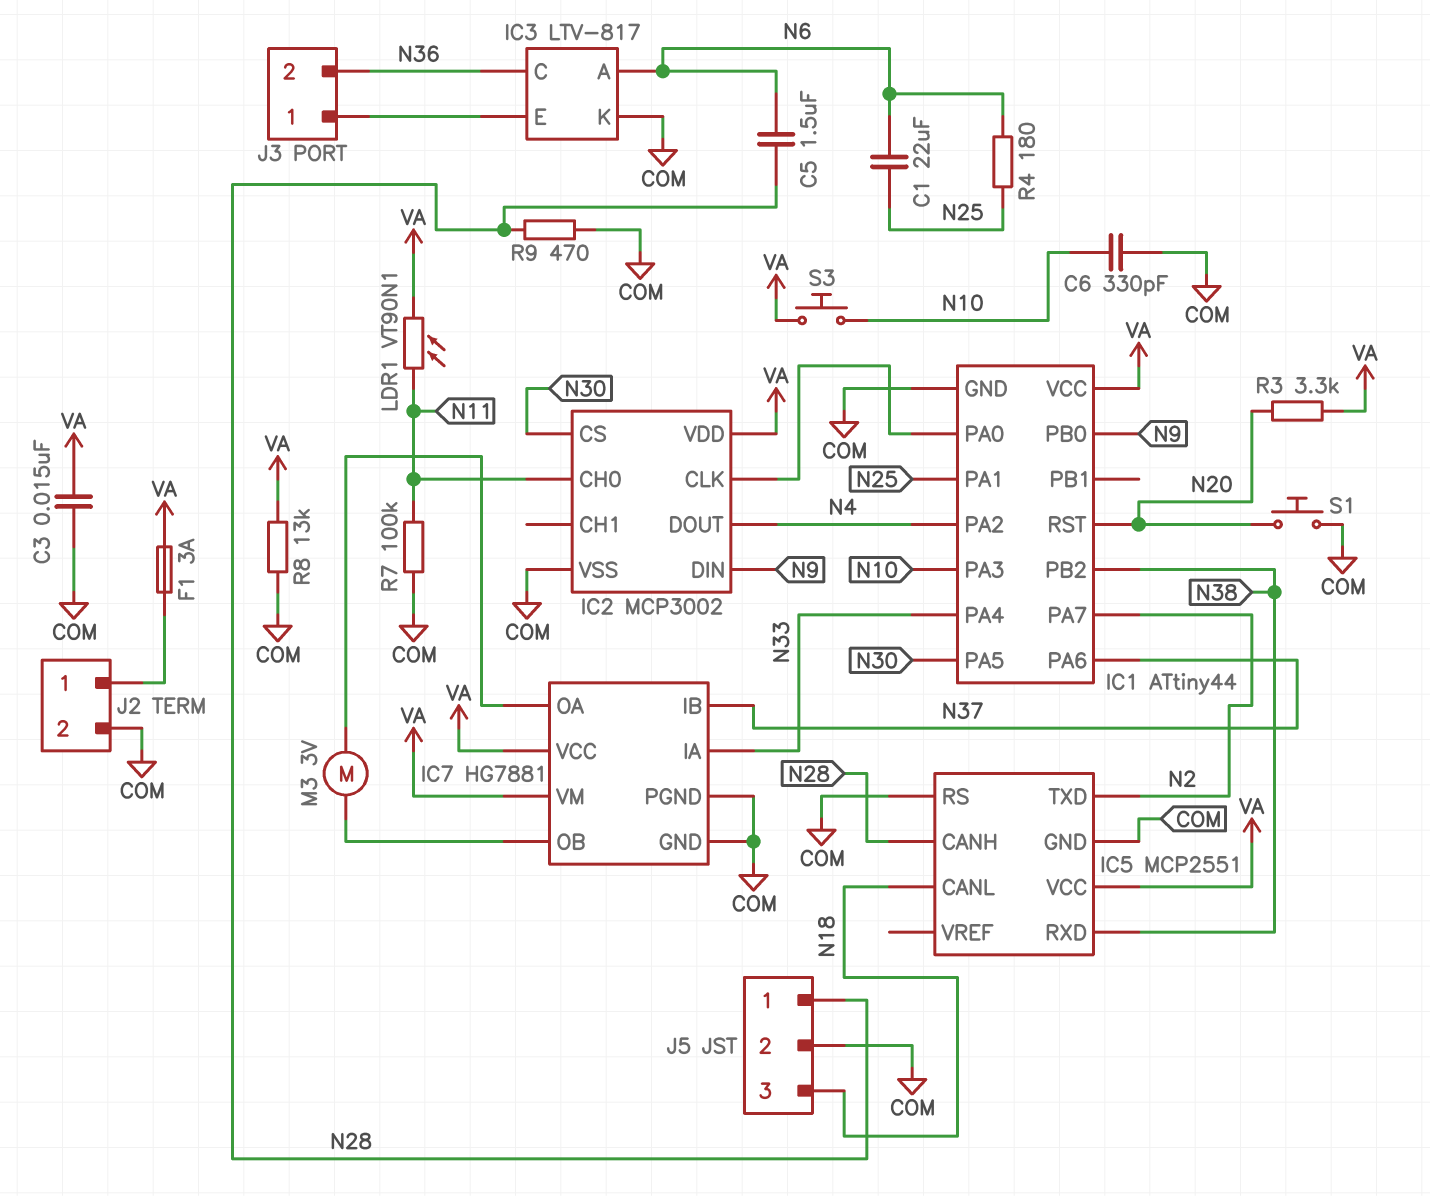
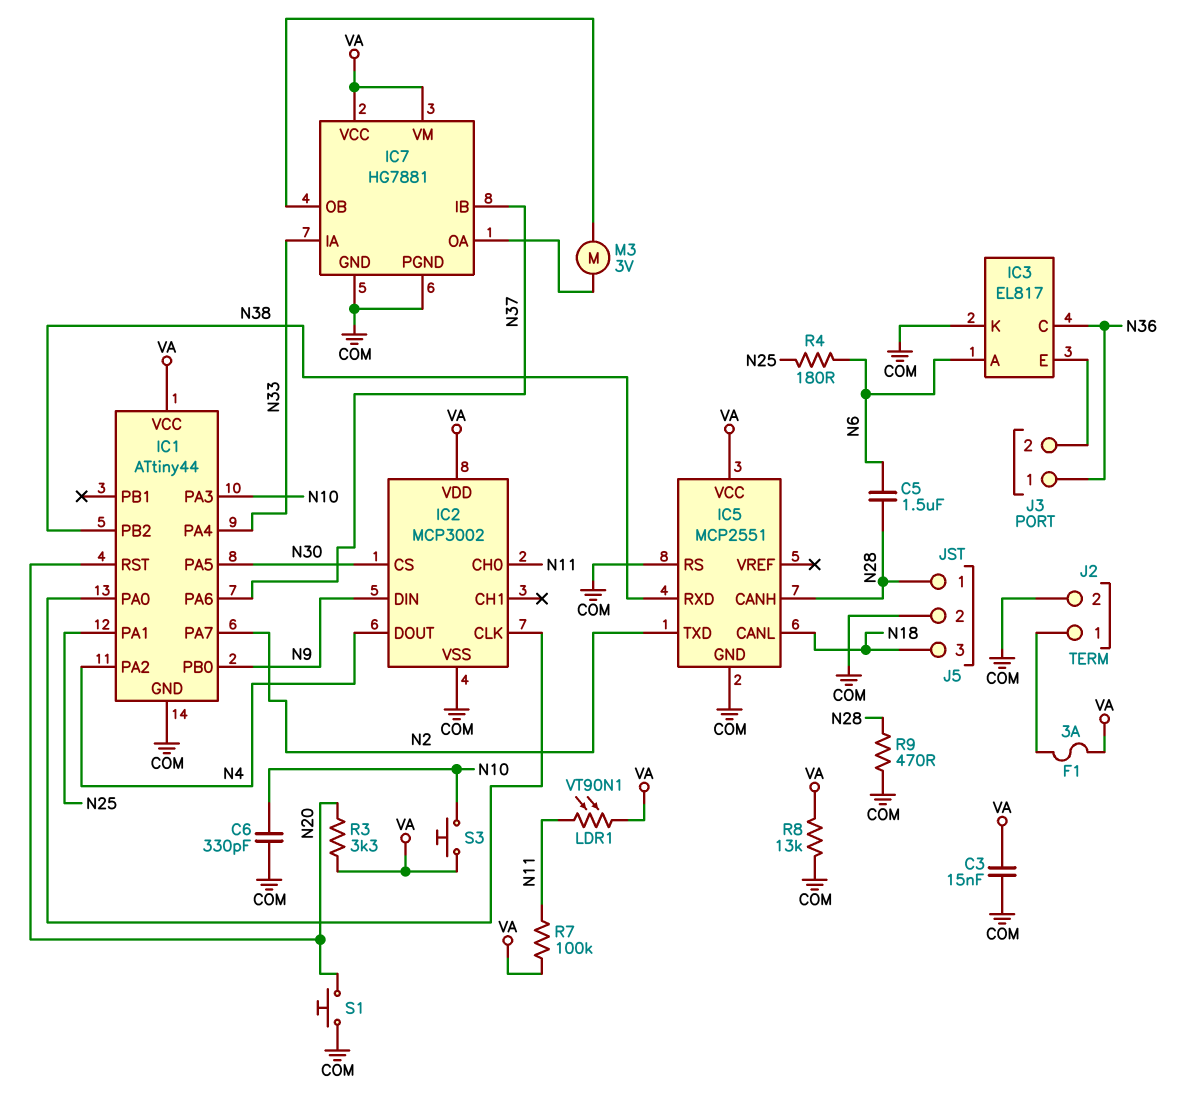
C1: 22uF (N6, N25) -> none
IC3: LTV-817 -> EL817
J3 pin 1: IC3/E -> N36
J3 pin 2: N36 -> IC3/E
R7: 100k (COM, N11) -> 100k (N11, VA)

